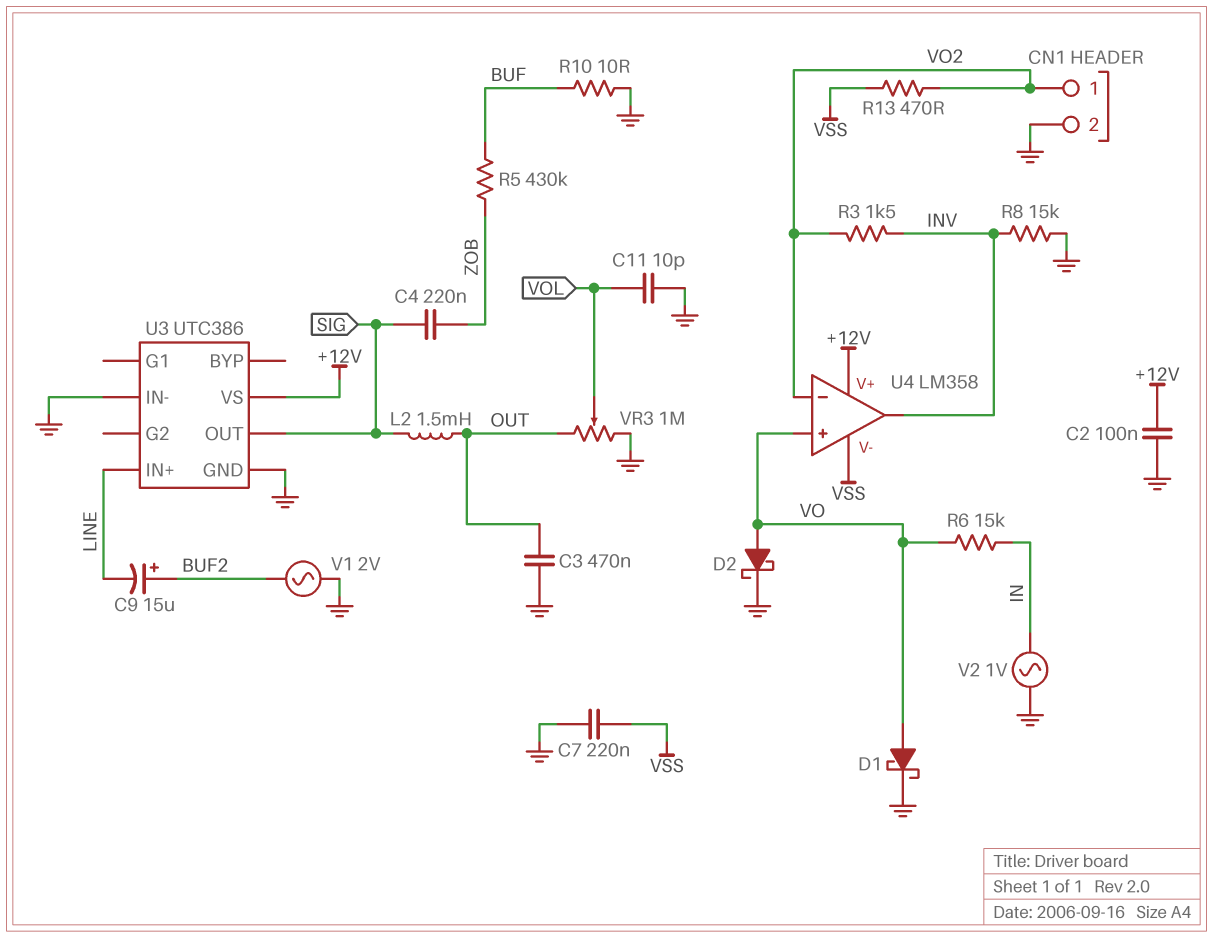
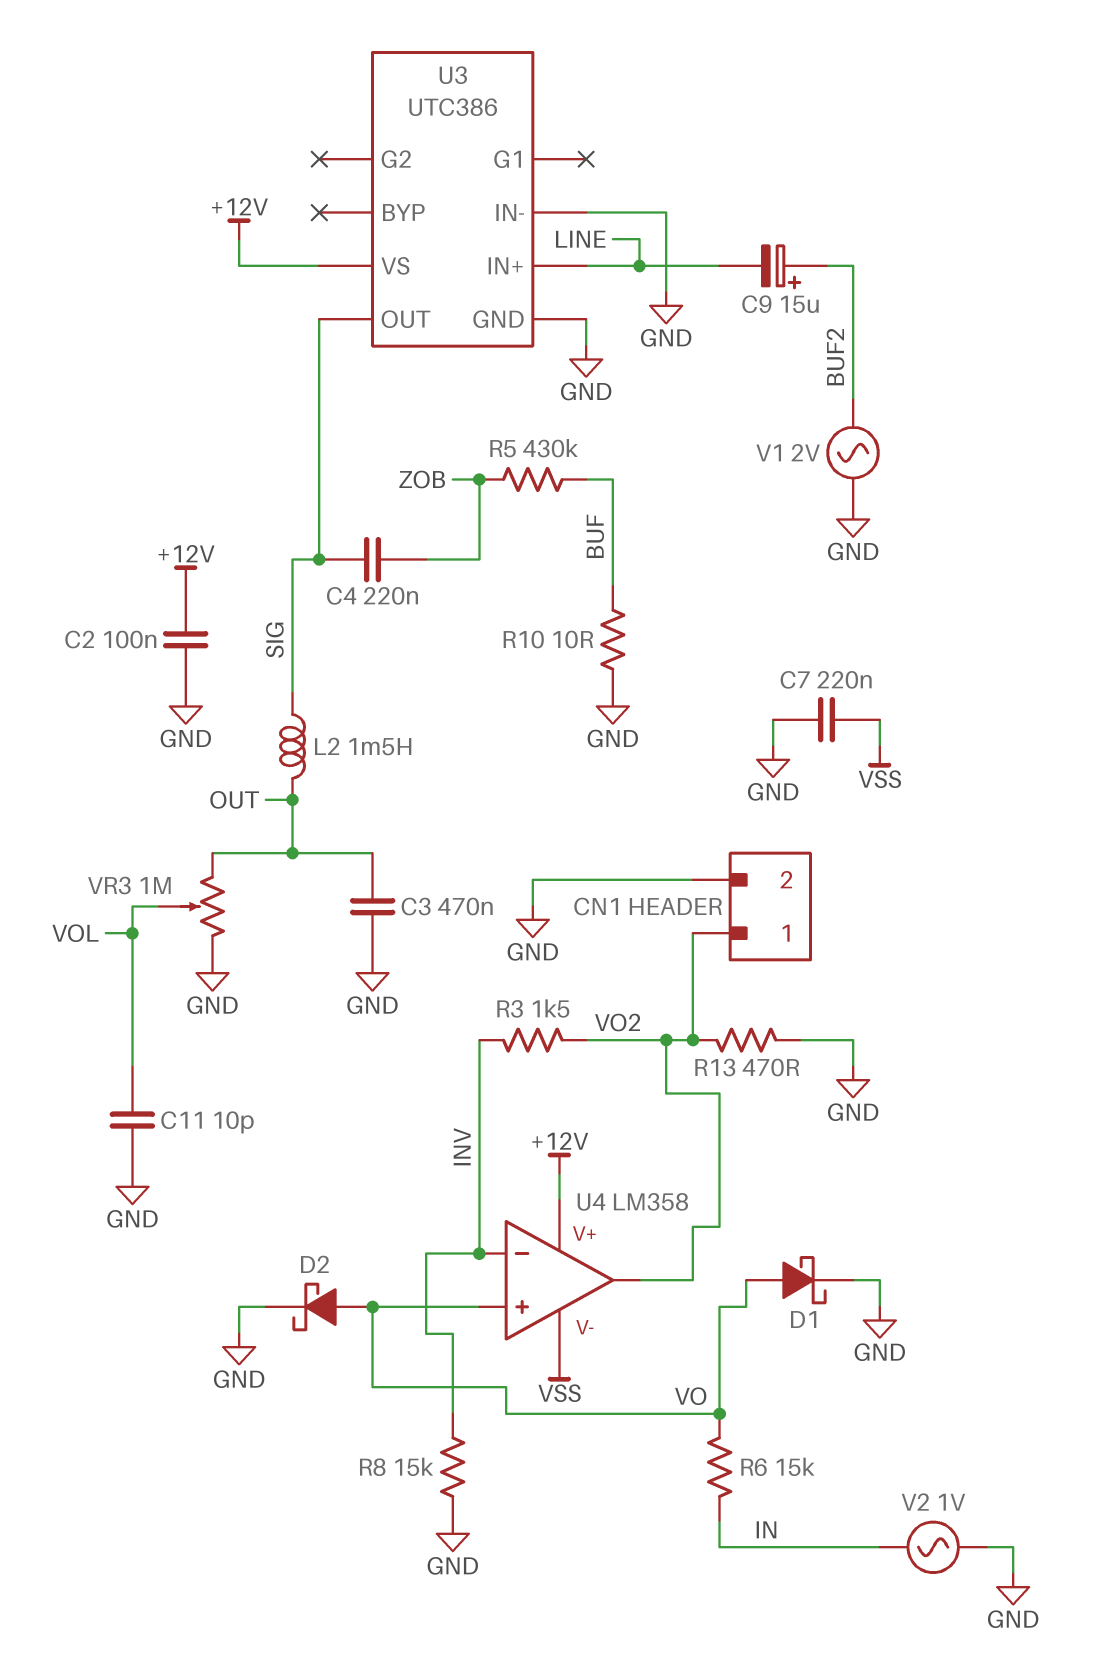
R13: 470 (VO2, VSS) -> 470 (GND, VO2)
U4 pin in-: VO2 -> INV
U4 pin out: INV -> VO2

